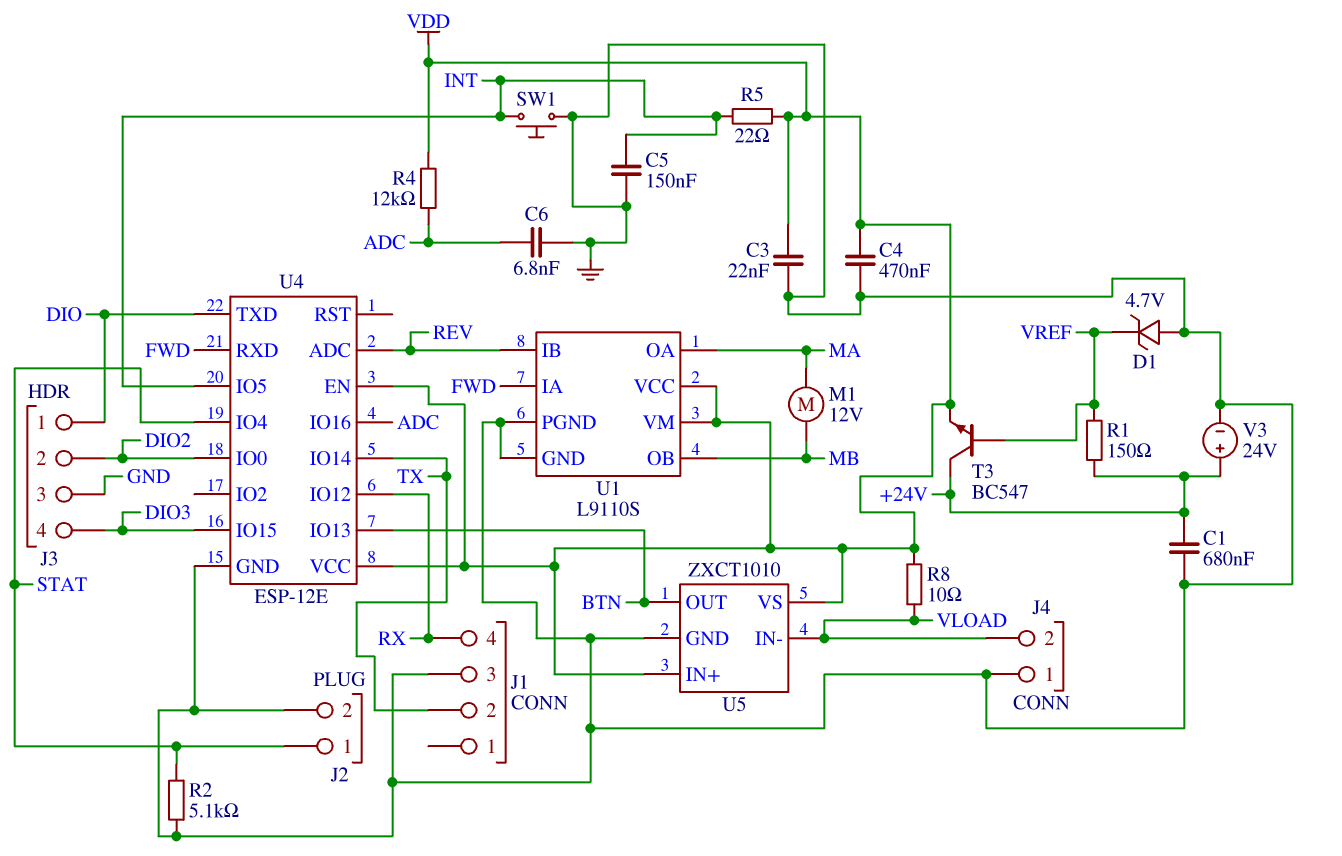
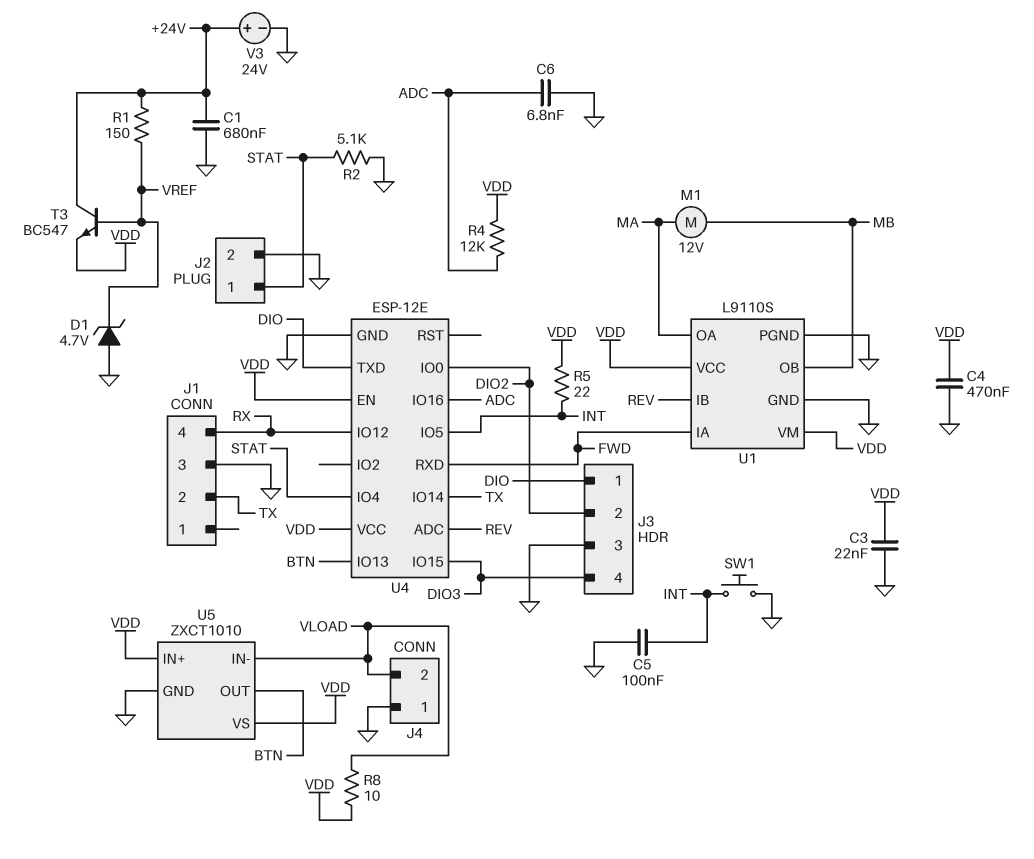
C5: 150nF (GND, INT) -> 100nF (GND, INT)

